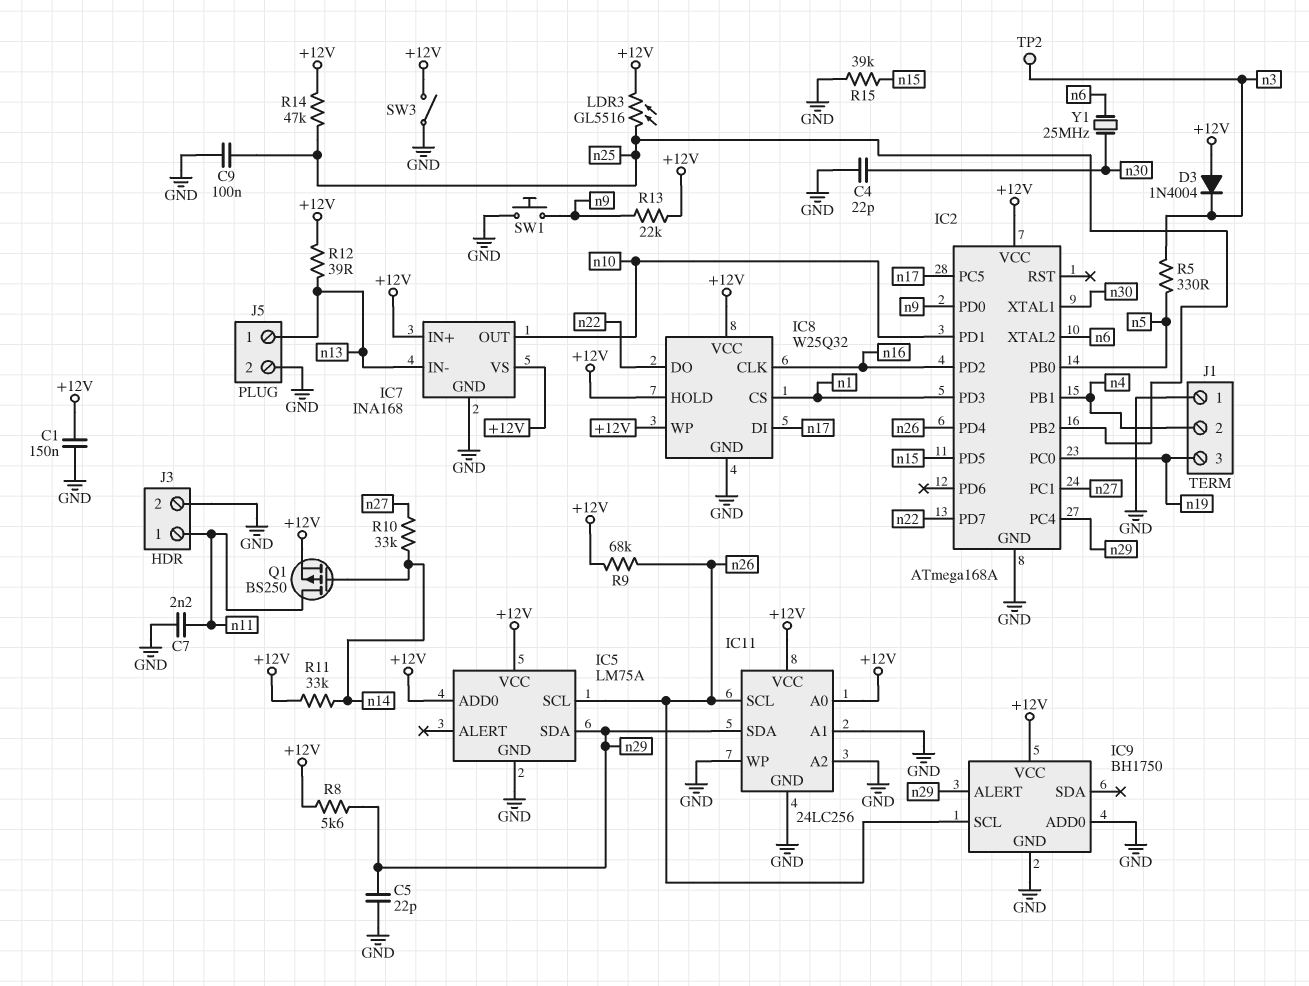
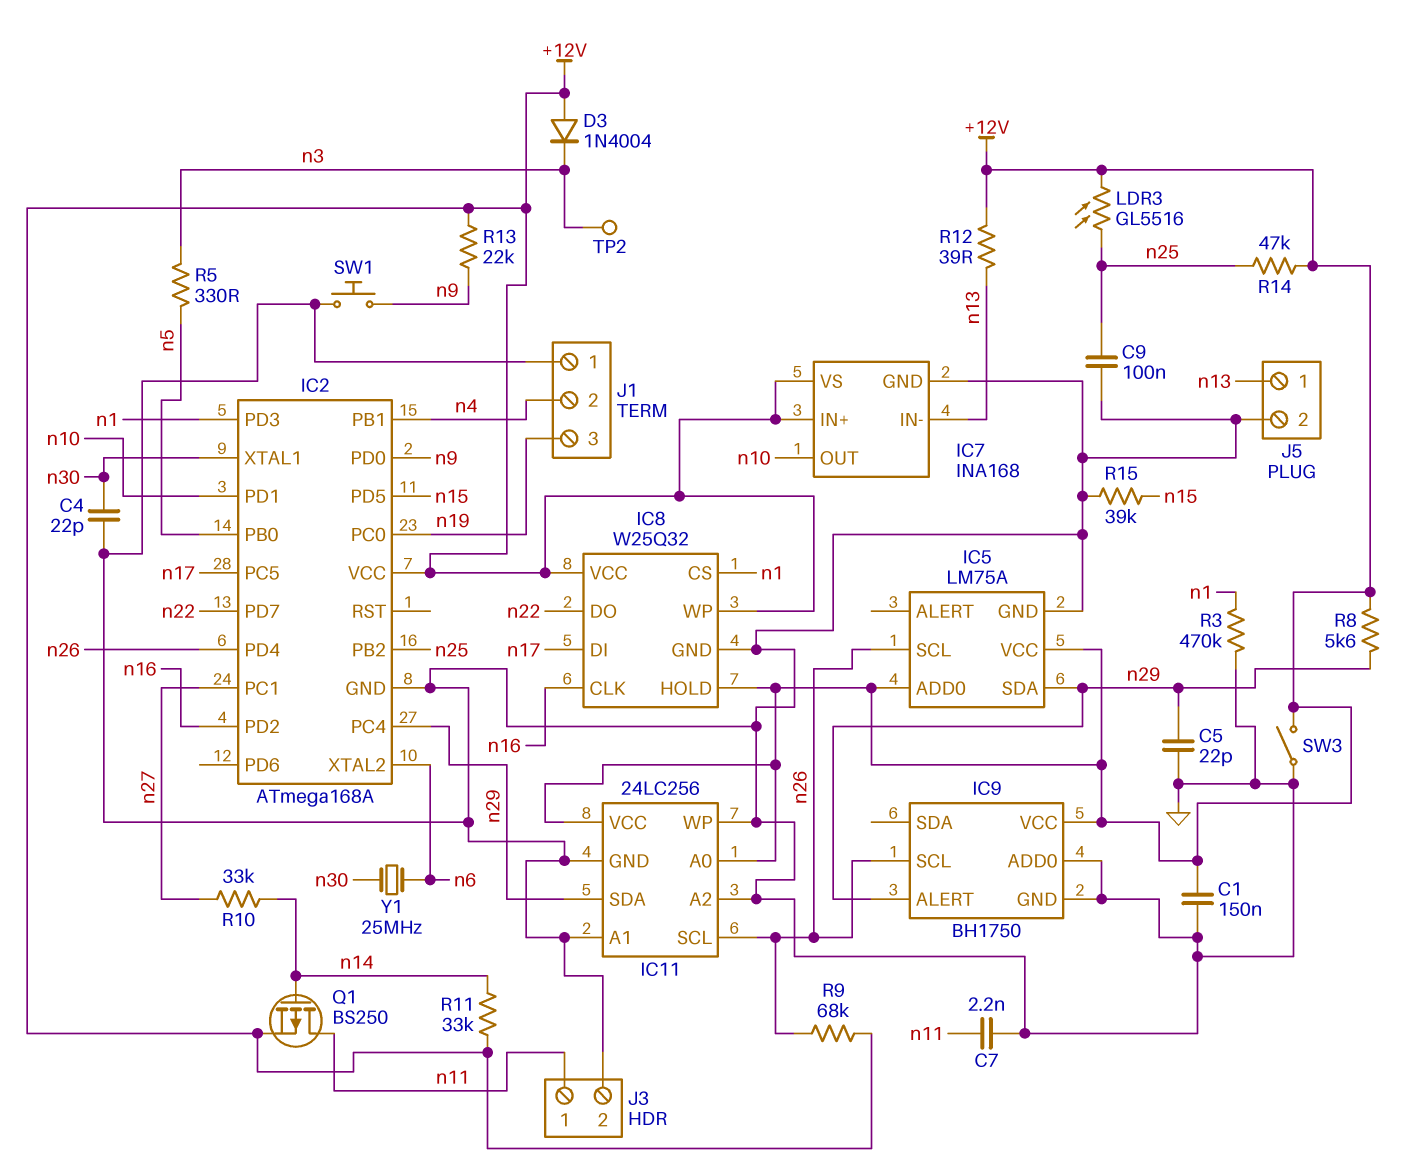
R3: none -> 470k (GND, n1)

